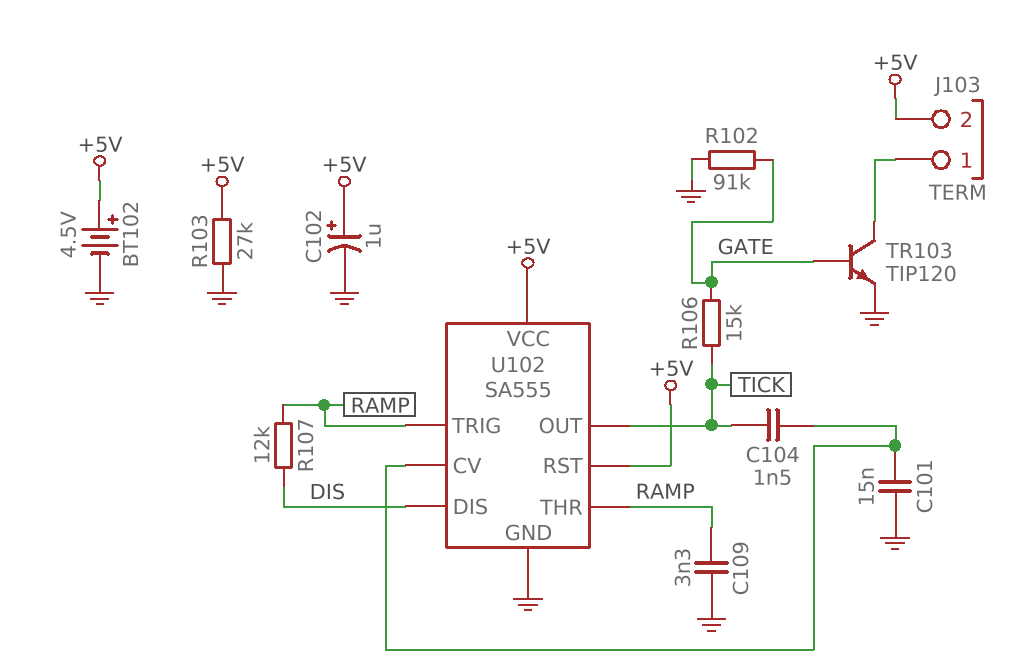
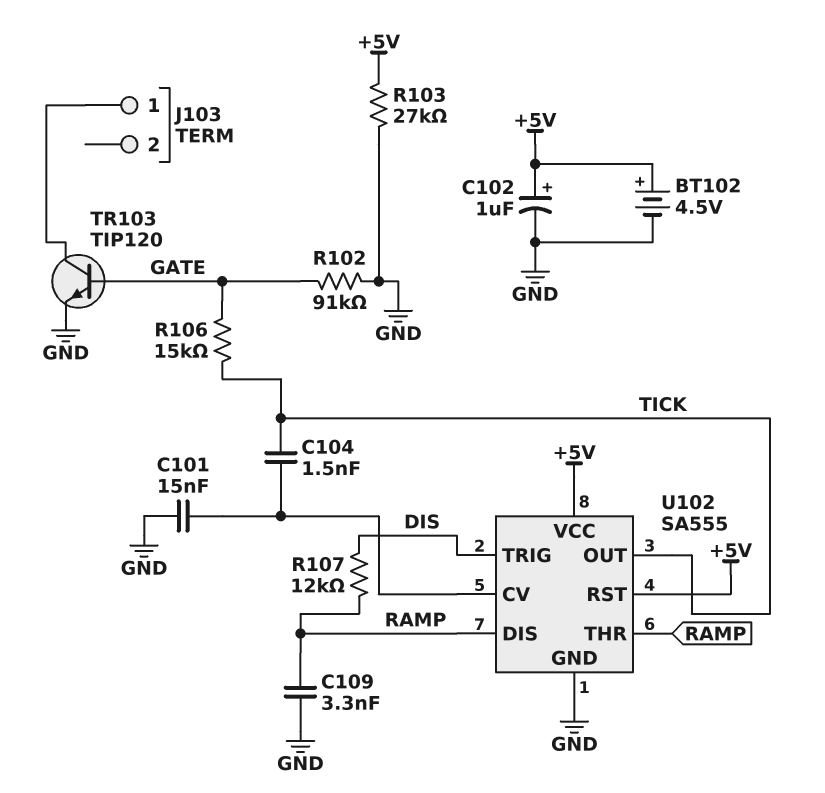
J103 pin 2: +5V -> none
U102 pin DIS: DIS -> RAMP
U102 pin TRIG: RAMP -> DIS

